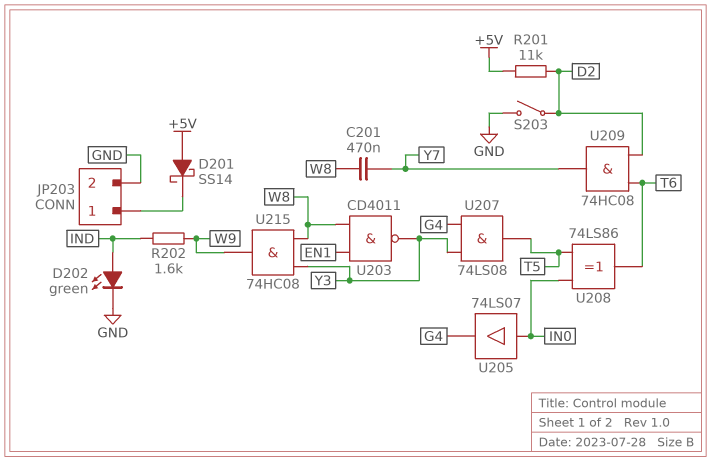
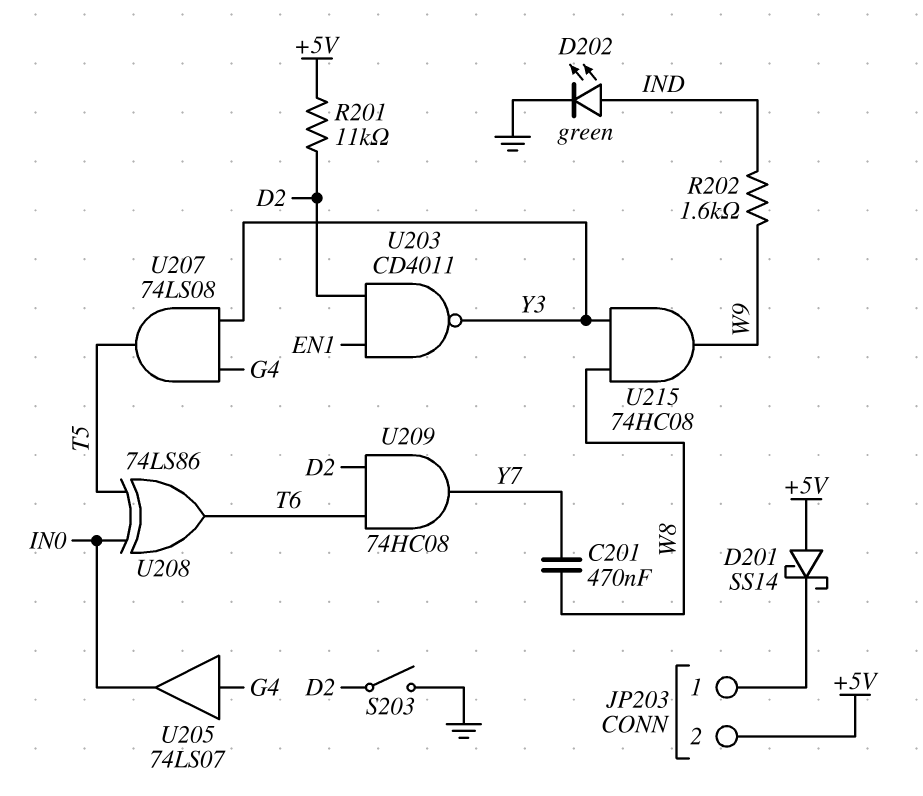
JP203 pin 2: GND -> +5V
U203: NAND CD4011 (in EN1, in W8, out Y3) -> NAND CD4011 (in D2, in EN1, out Y3)
U205: buffer 74LS07 (in IN0, out G4) -> buffer 74LS07 (in G4, out IN0)

